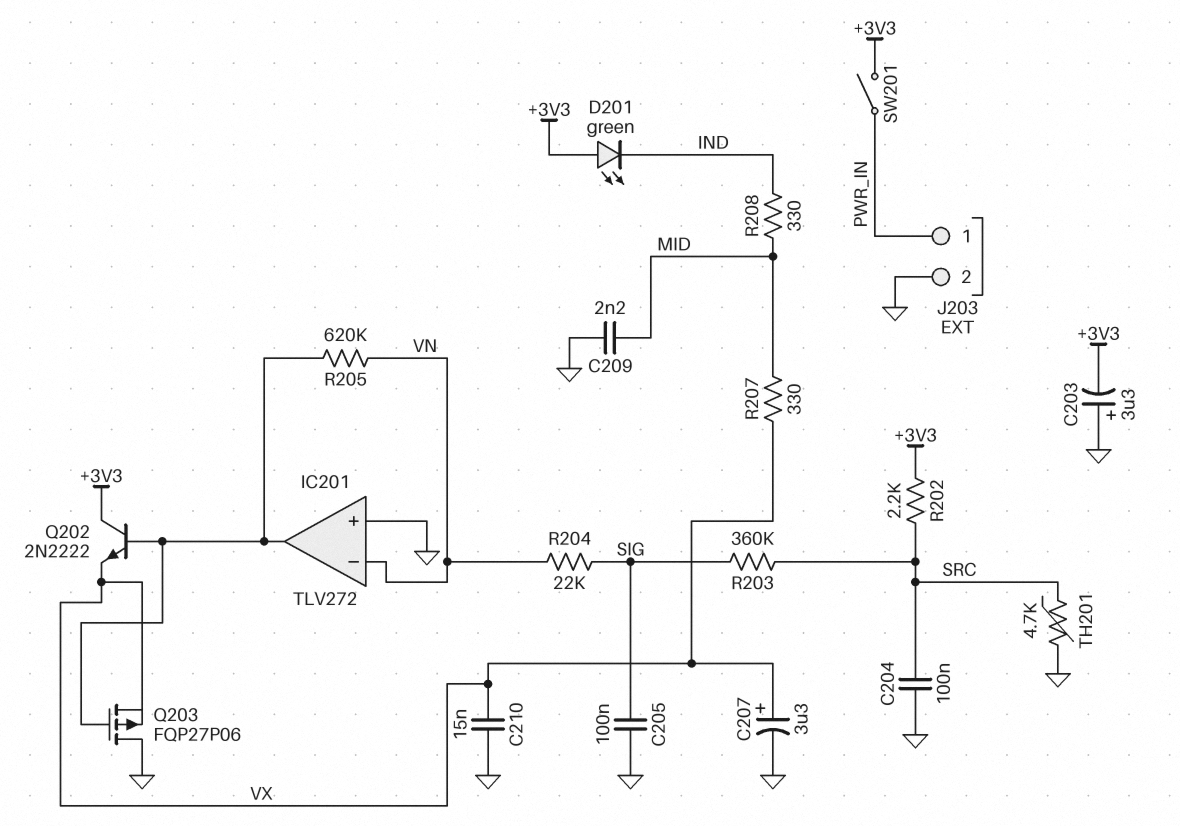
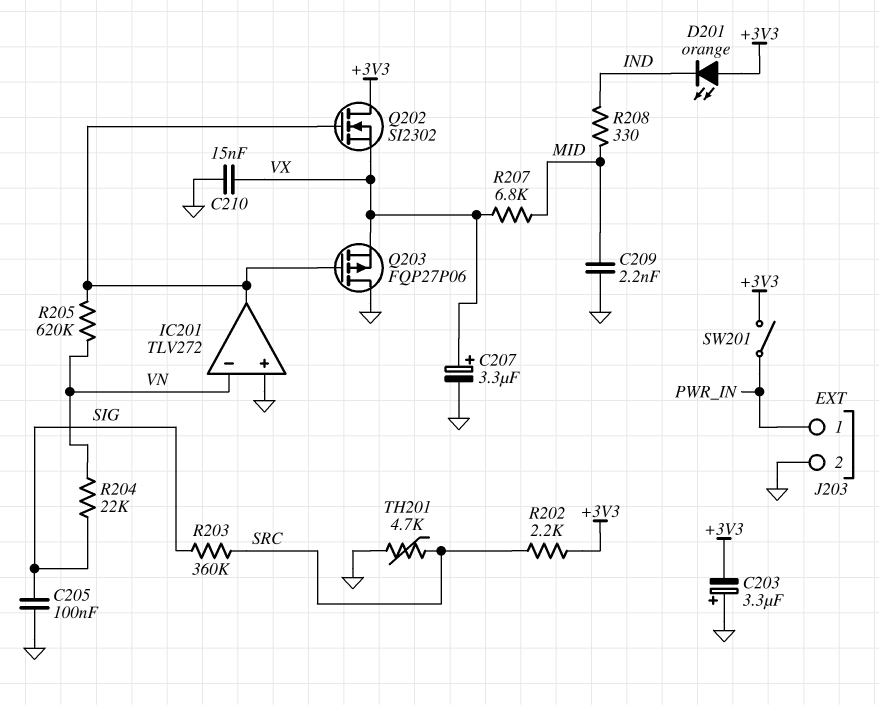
C204: 100nF (GND, SRC) -> none
D201: LED green (A +3V3, K IND) -> LED orange (A +3V3, K IND)
Q202: NPN 2N2222 (B IC201/out, C +3V3, E VX) -> NMOS SI2302 (G IC201/out, D +3V3, S VX)
R207: 330 (MID, VX) -> 6.8k (MID, VX)

